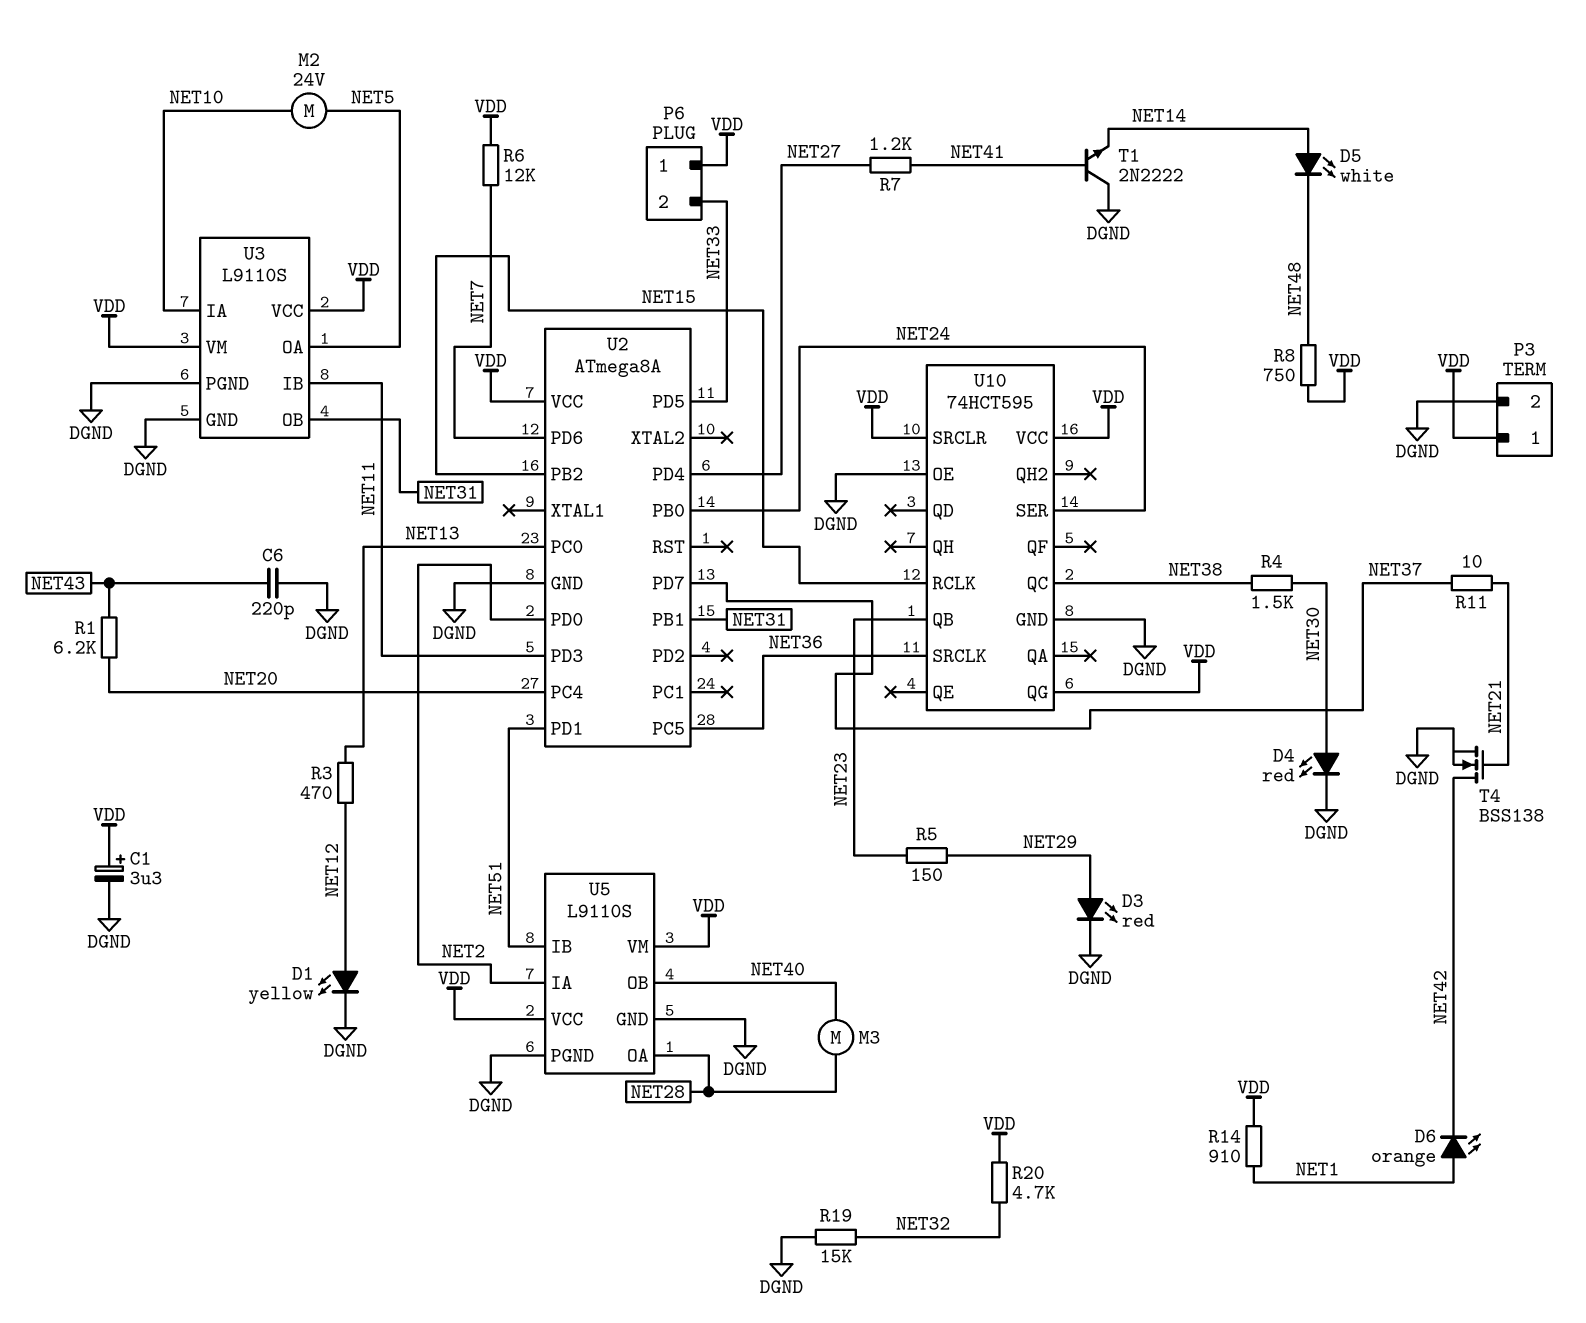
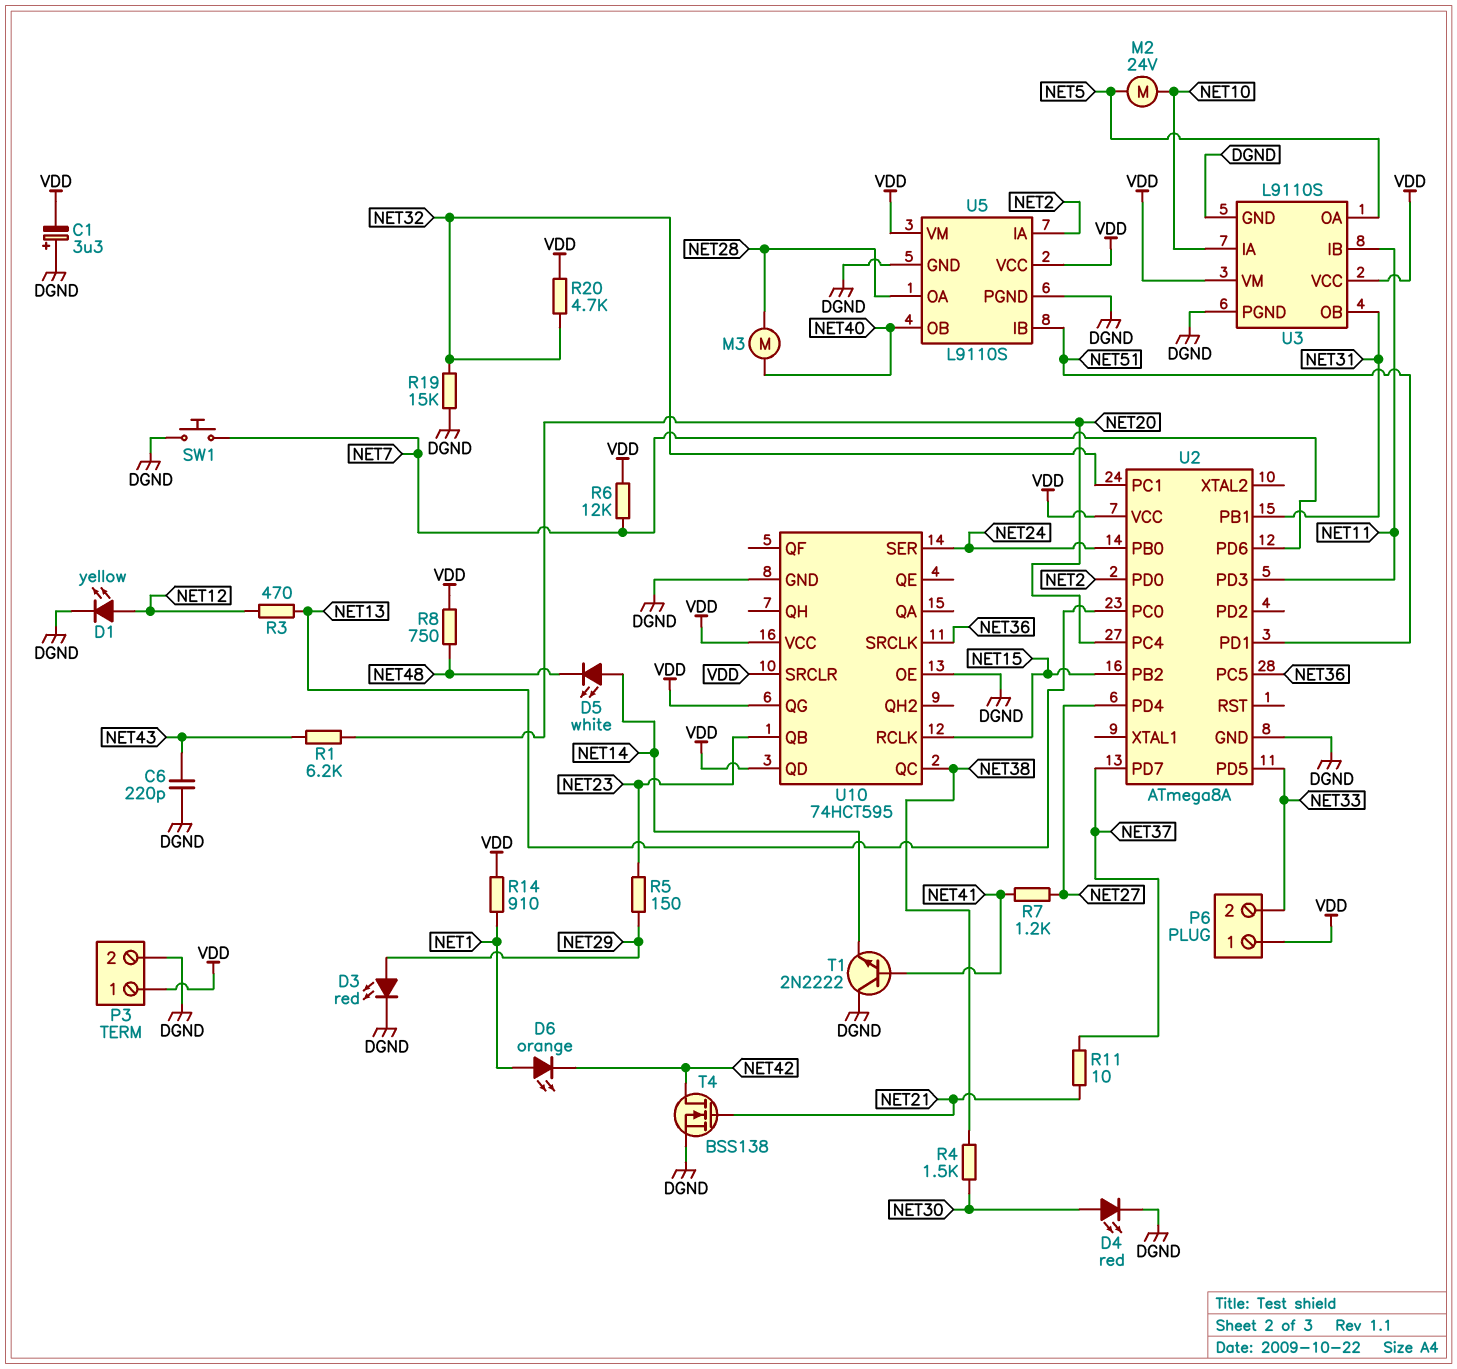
C1: 3.3uF (plus VDD, minus DGND) -> 3.3uF (plus DGND, minus VDD)
SW1: none -> button (DGND, NET7)
U2 pin PC1: none -> NET32
U10 pin QD: none -> VDD

